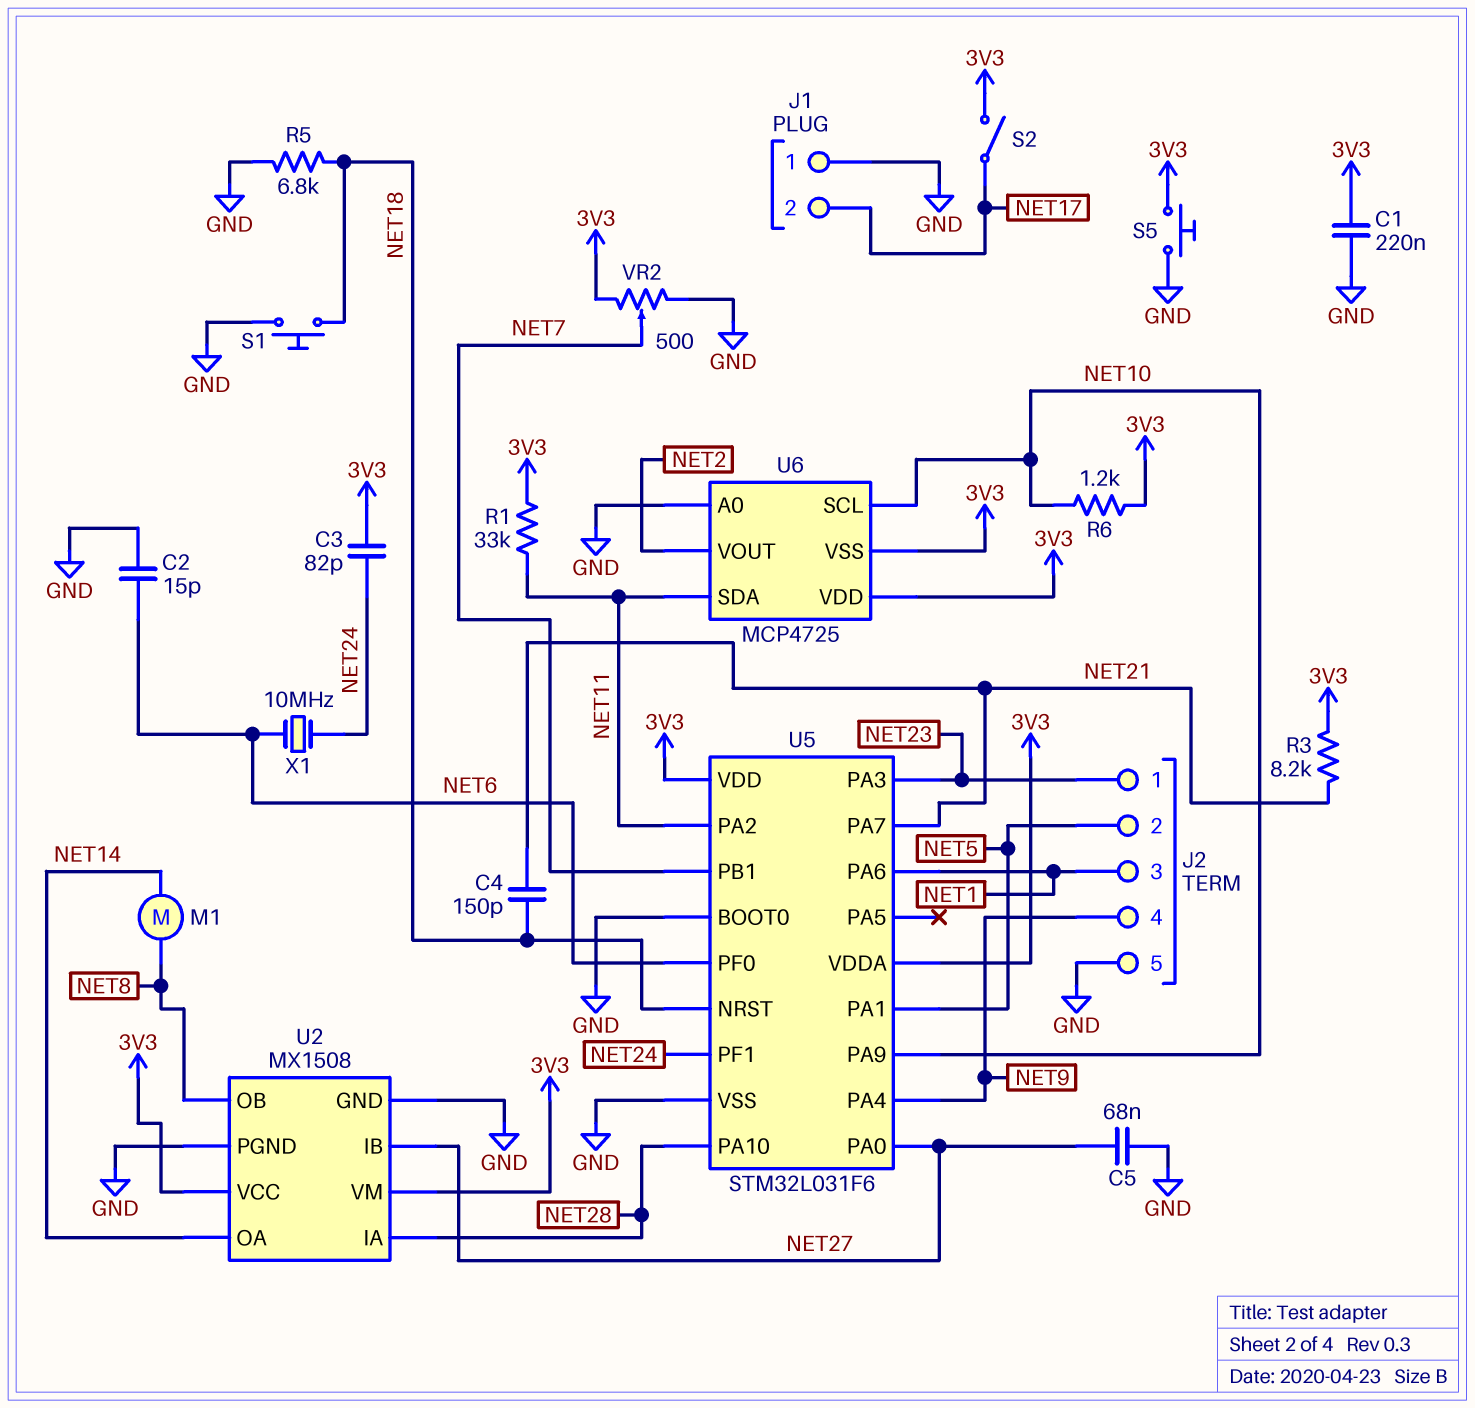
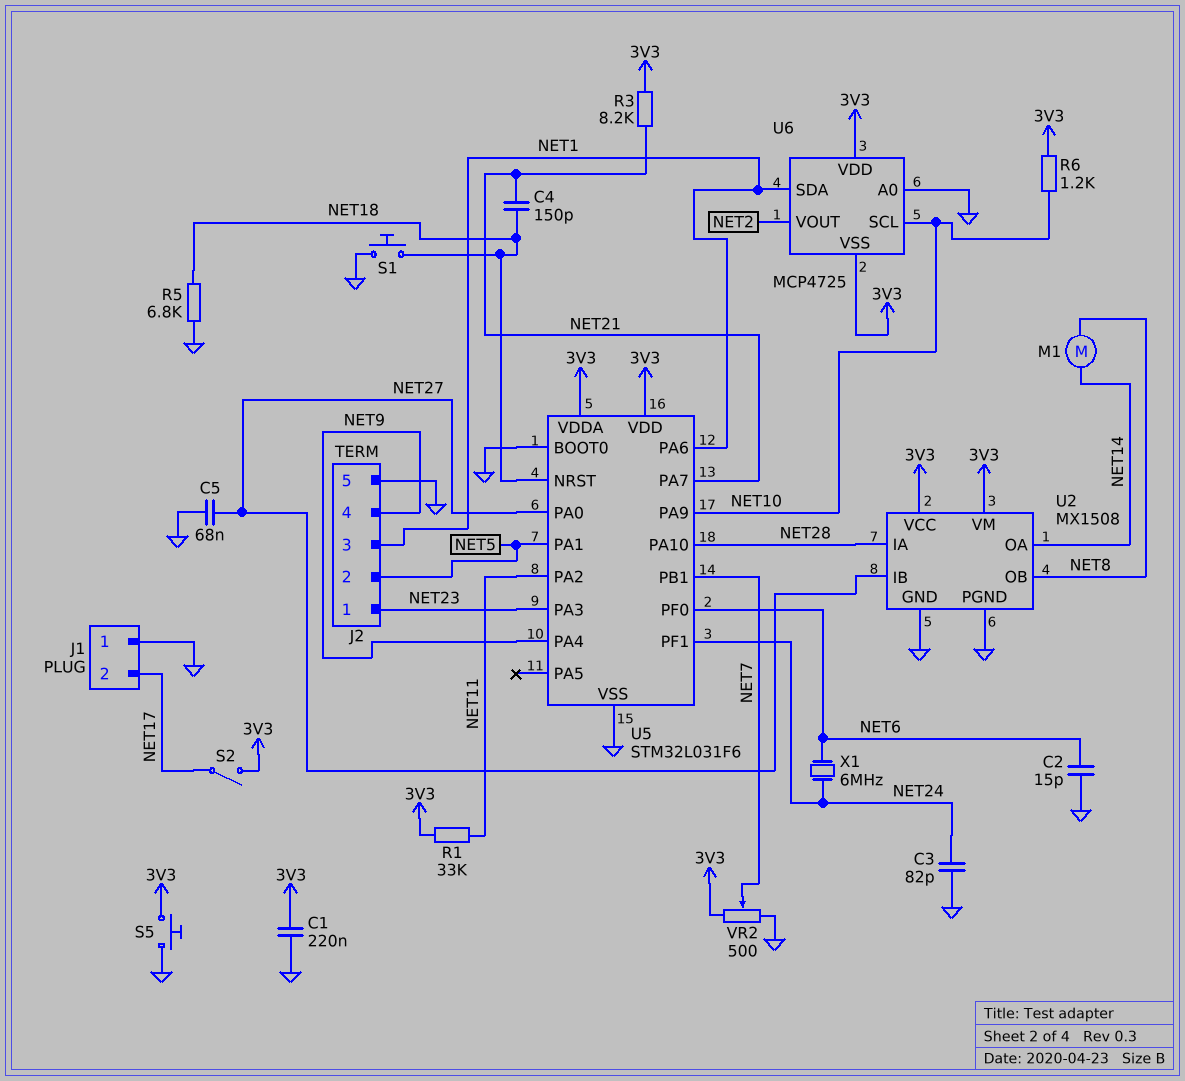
C3: 82pF (3V3, NET24) -> 82pF (GND, NET24)
U6 pin SDA: NET11 -> NET1
X1: 10MHz (NET6, NET24) -> 6MHz (NET6, NET24)

